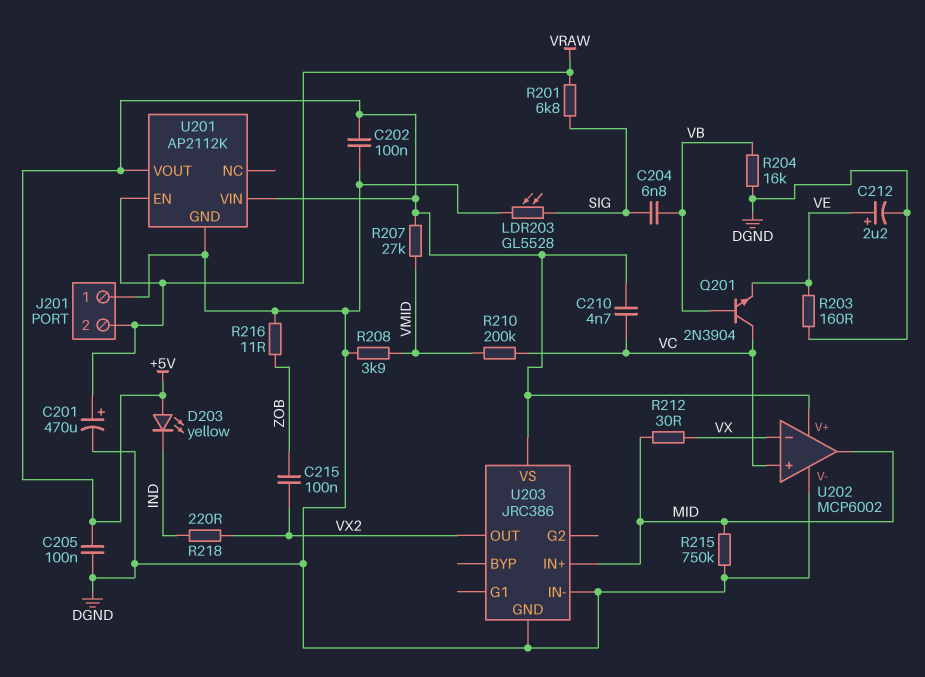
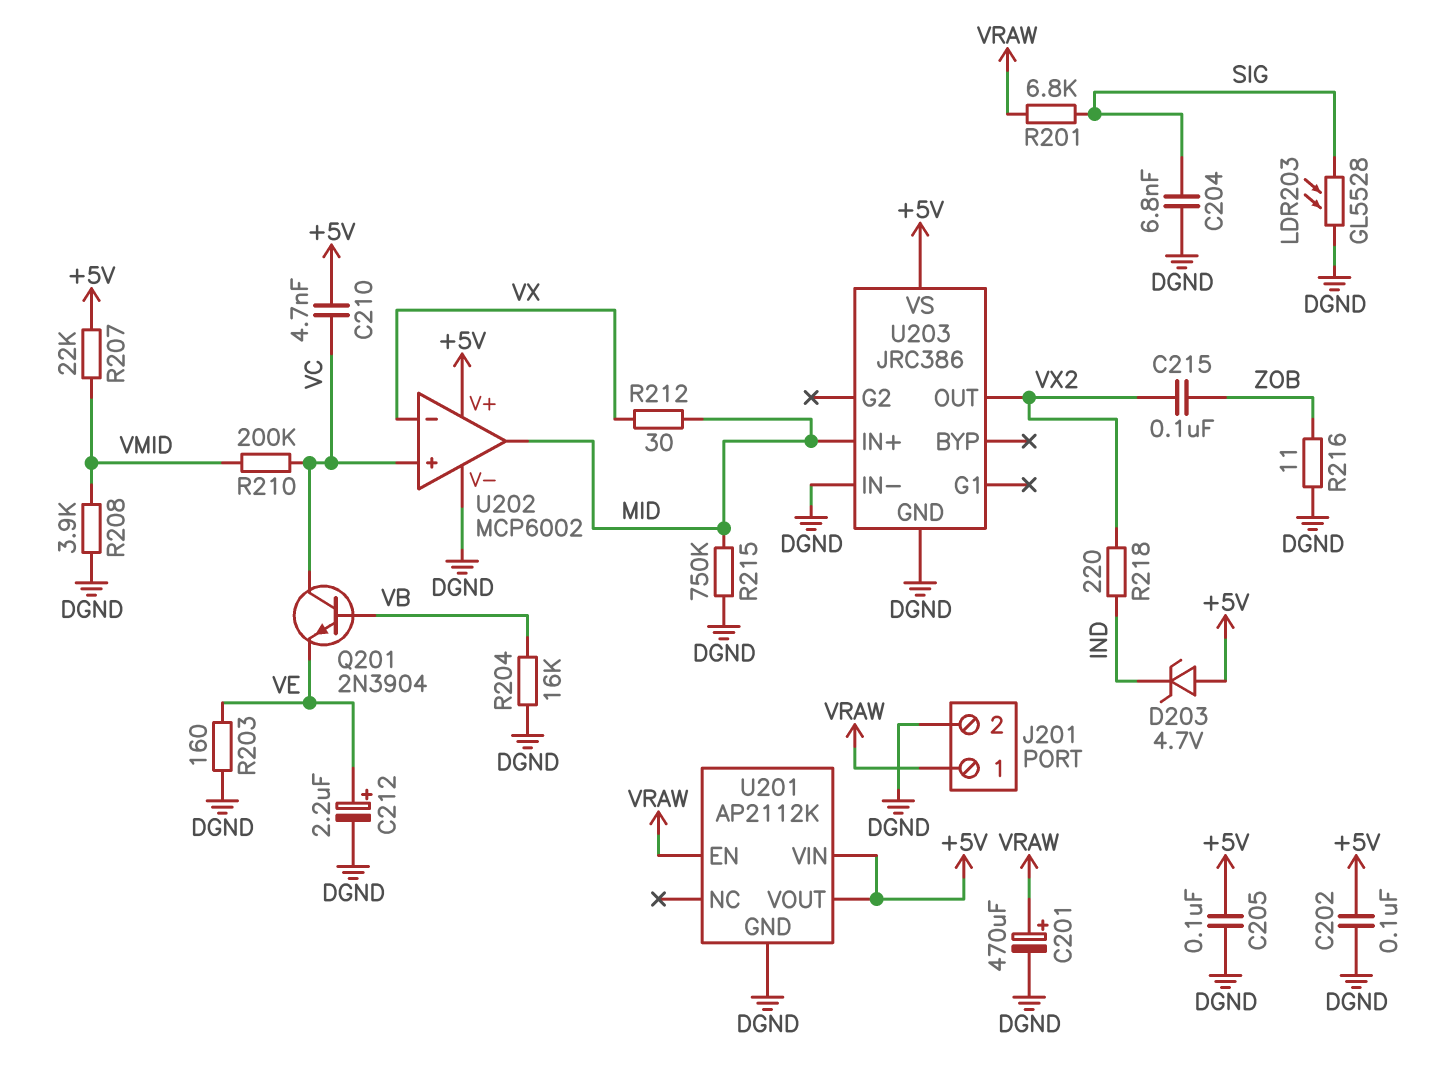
C204: 6.8nF (SIG, VB) -> 6.8nF (DGND, SIG)
D203: LED yellow (A +5V, K IND) -> zener 4.7V (A +5V, K IND)
J201 pin 1: DGND -> VRAW
J201 pin 2: VRAW -> DGND
R207: 27k (+5V, VMID) -> 22k (+5V, VMID)

